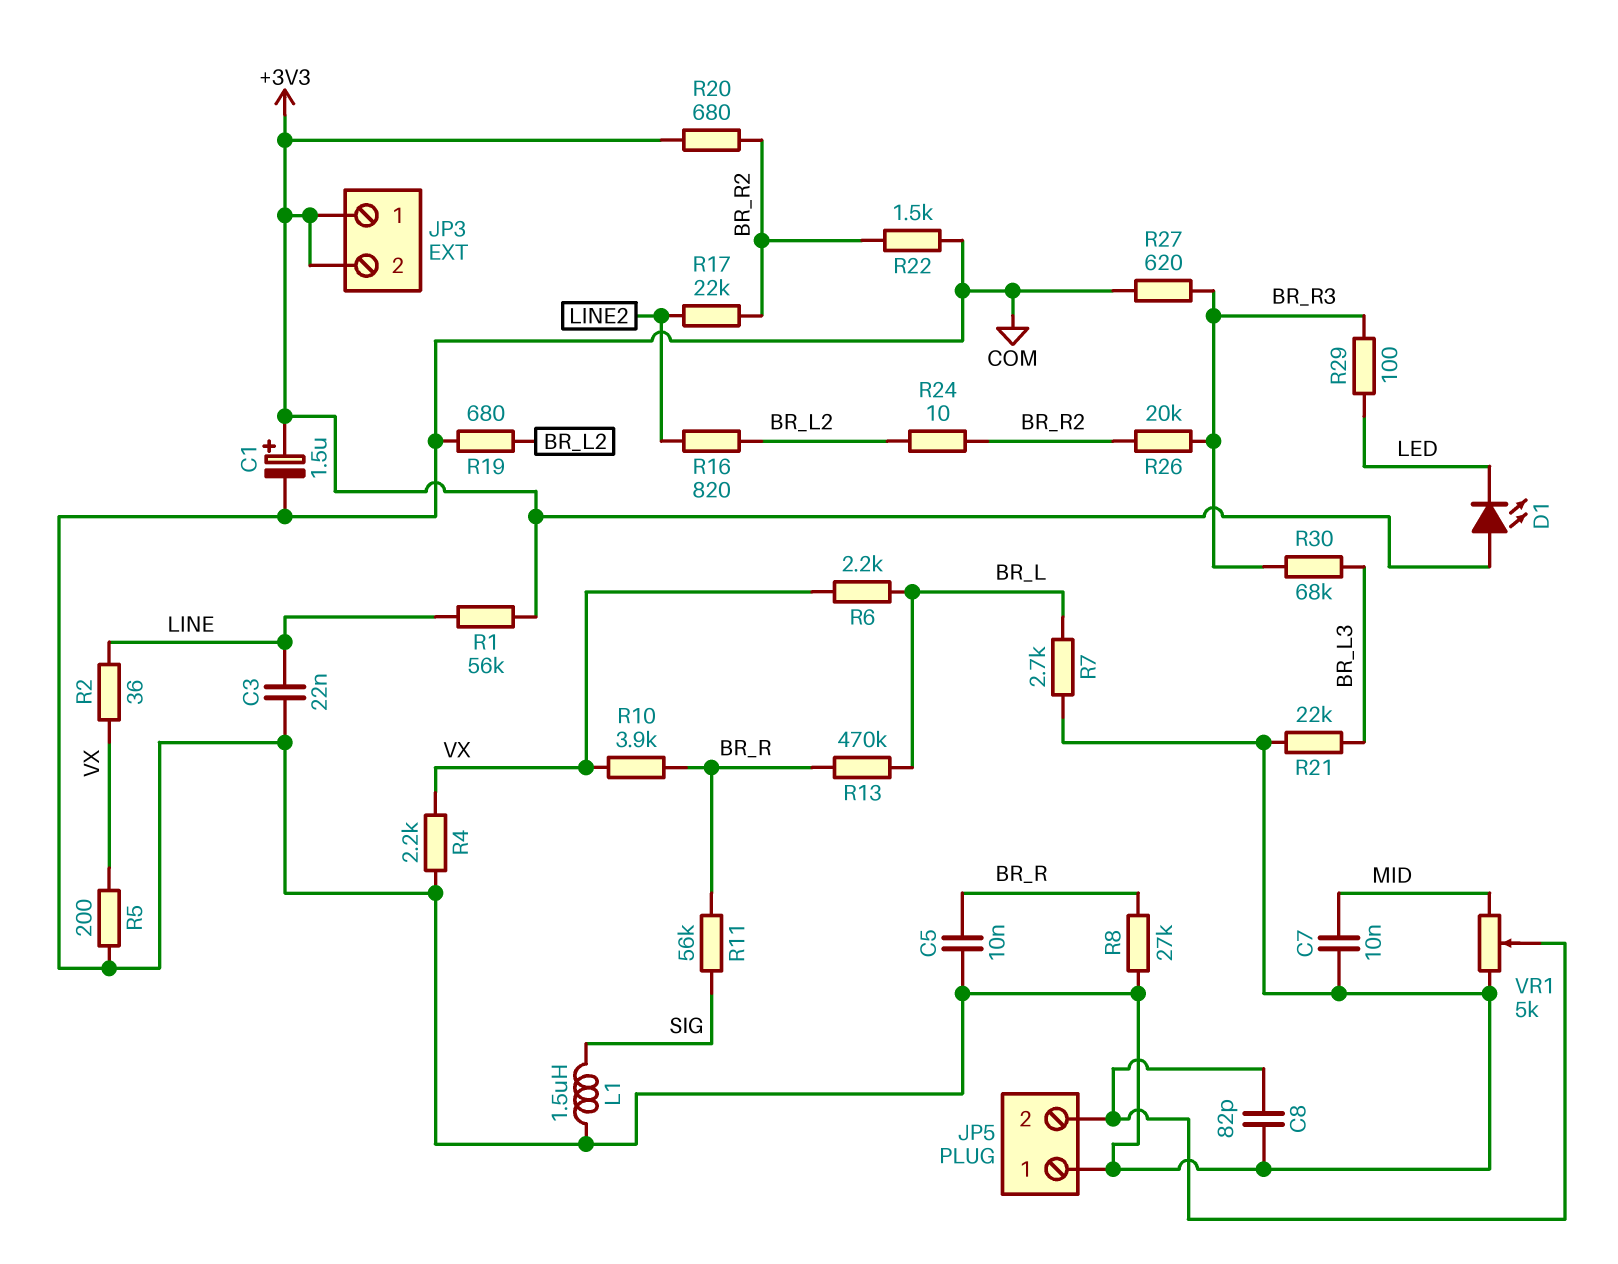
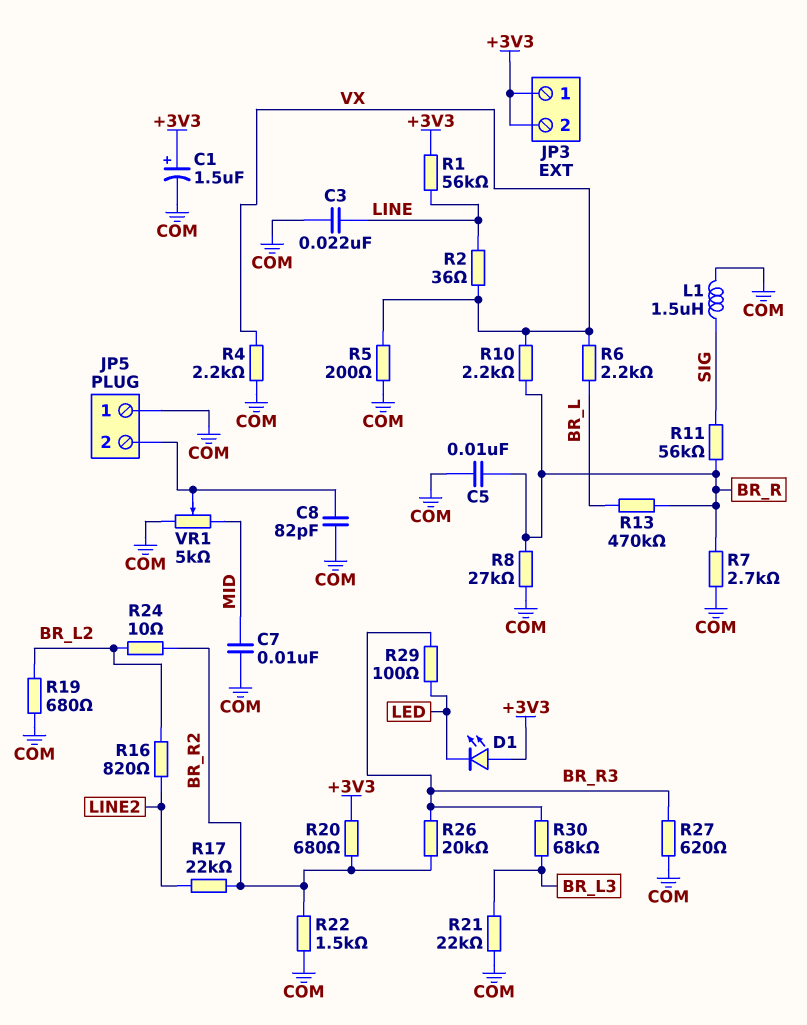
R7: 2.7k (BR_L, COM) -> 2.7k (BR_R, COM)
R10: 3.9k (BR_R, VX) -> 2.2k (BR_R, VX)

